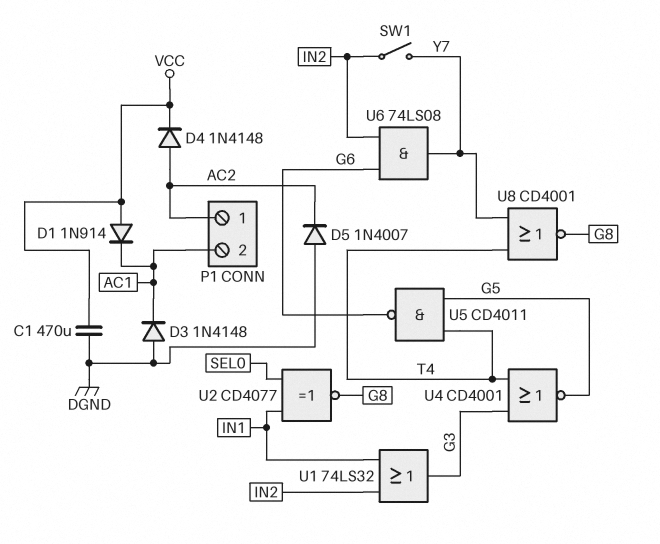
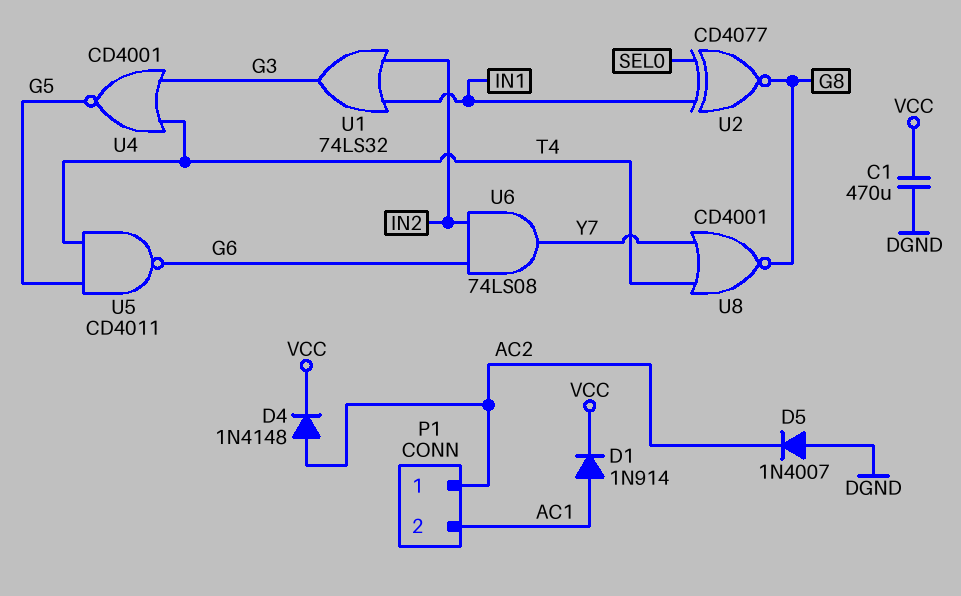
D1: diode 1N914 (A VCC, K AC1) -> diode 1N914 (A AC1, K VCC)
D3: diode 1N4148 (A DGND, K AC1) -> none
SW1: switch (IN2, Y7) -> none

